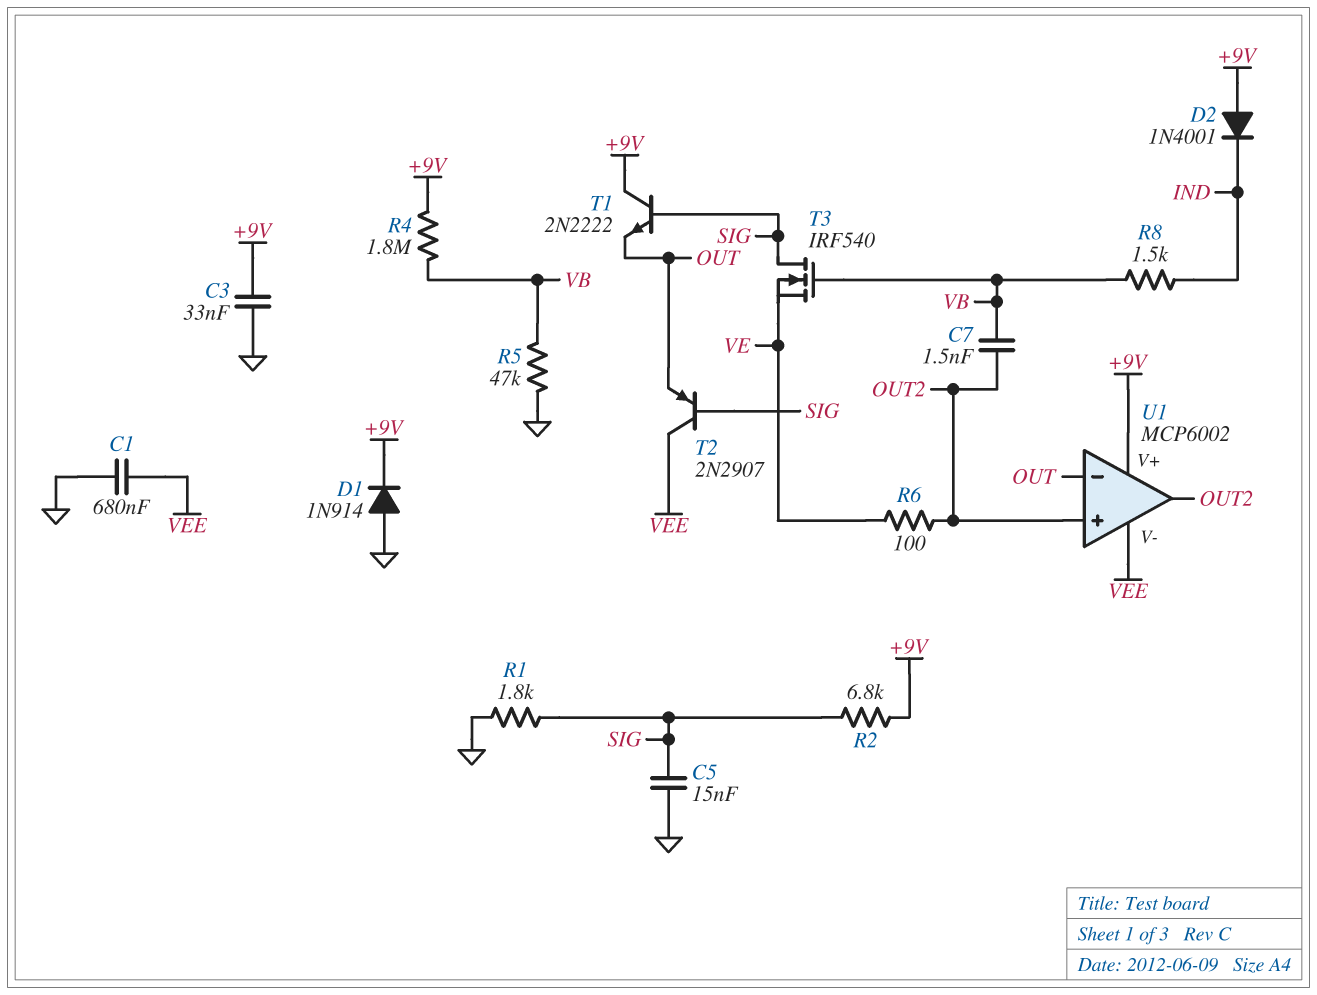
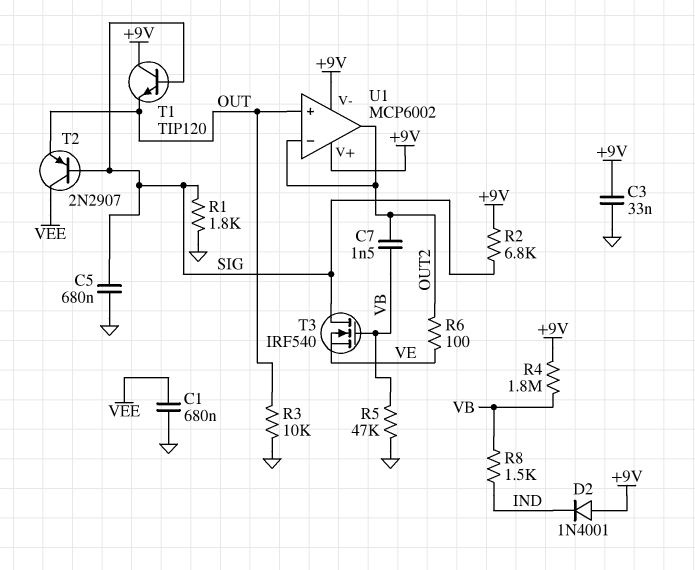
C5: 15nF (GND, SIG) -> 680nF (GND, SIG)
D1: diode 1N914 (A GND, K +9V) -> none
R3: none -> 10k (GND, OUT)
T1: NPN 2N2222 (B SIG, C +9V, E OUT) -> NPN TIP120 (B SIG, C +9V, E OUT)
U1 pin V-: VEE -> +9V
U1 pin in+: OUT2 -> OUT
U1 pin in-: OUT -> OUT2

